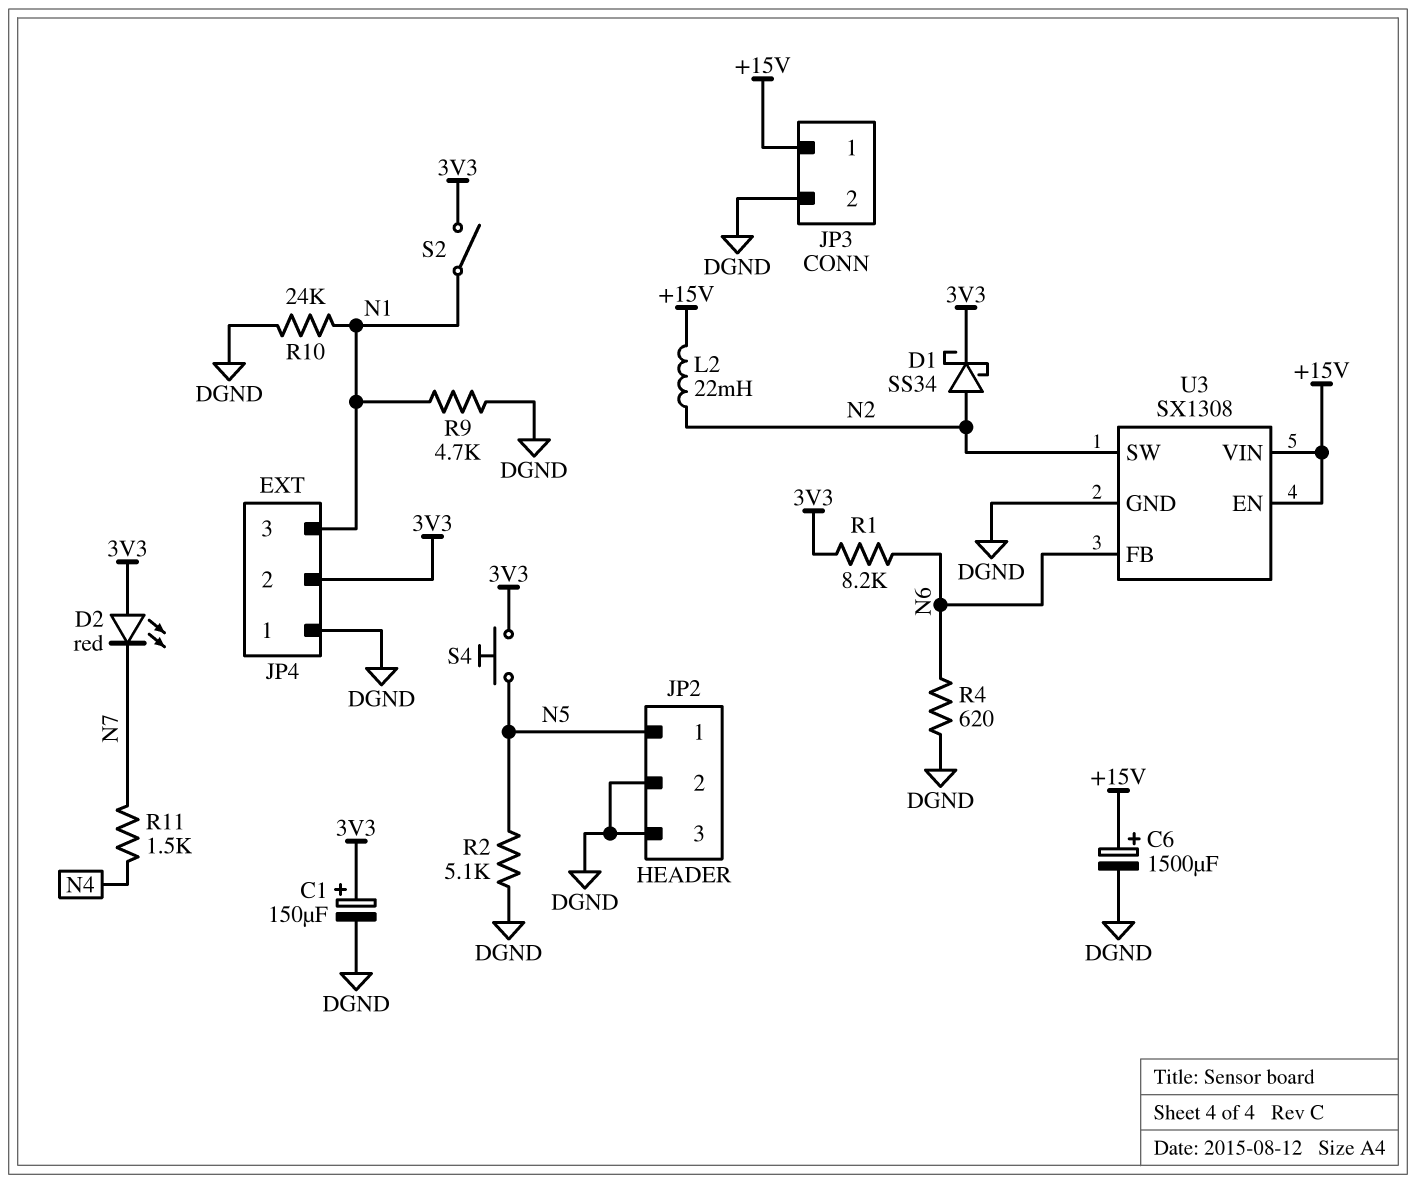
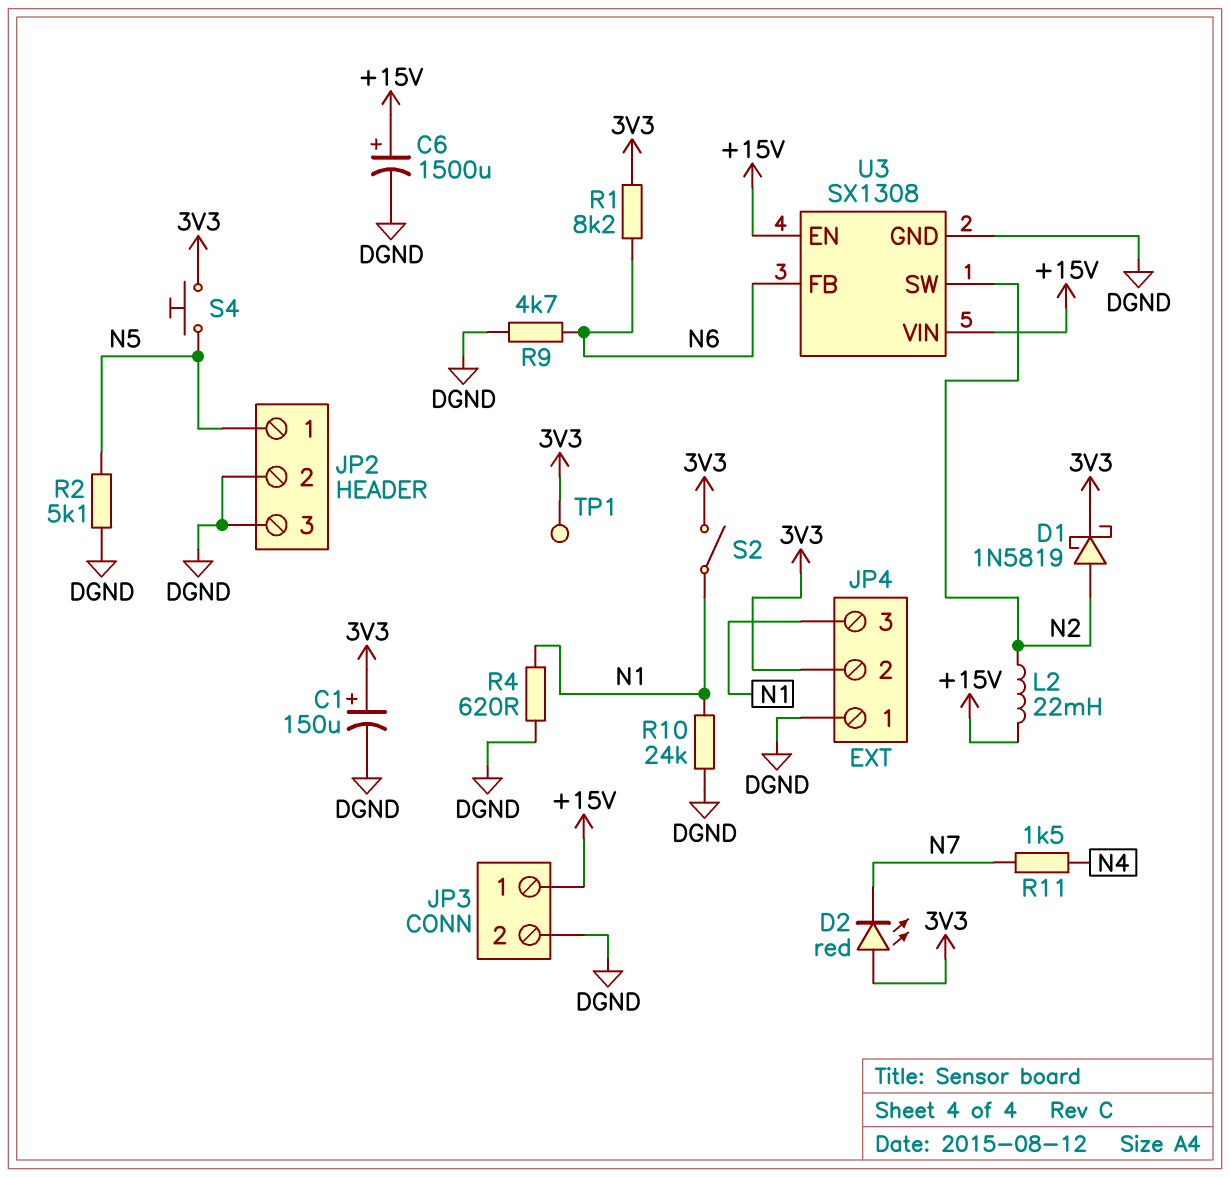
D1: schottky SS34 (A N2, K 3V3) -> schottky 1N5819 (A N2, K 3V3)
R4: 620 (DGND, N6) -> 620 (DGND, N1)
R9: 4.7k (DGND, N1) -> 4.7k (DGND, N6)
TP1: none -> test point (3V3)

